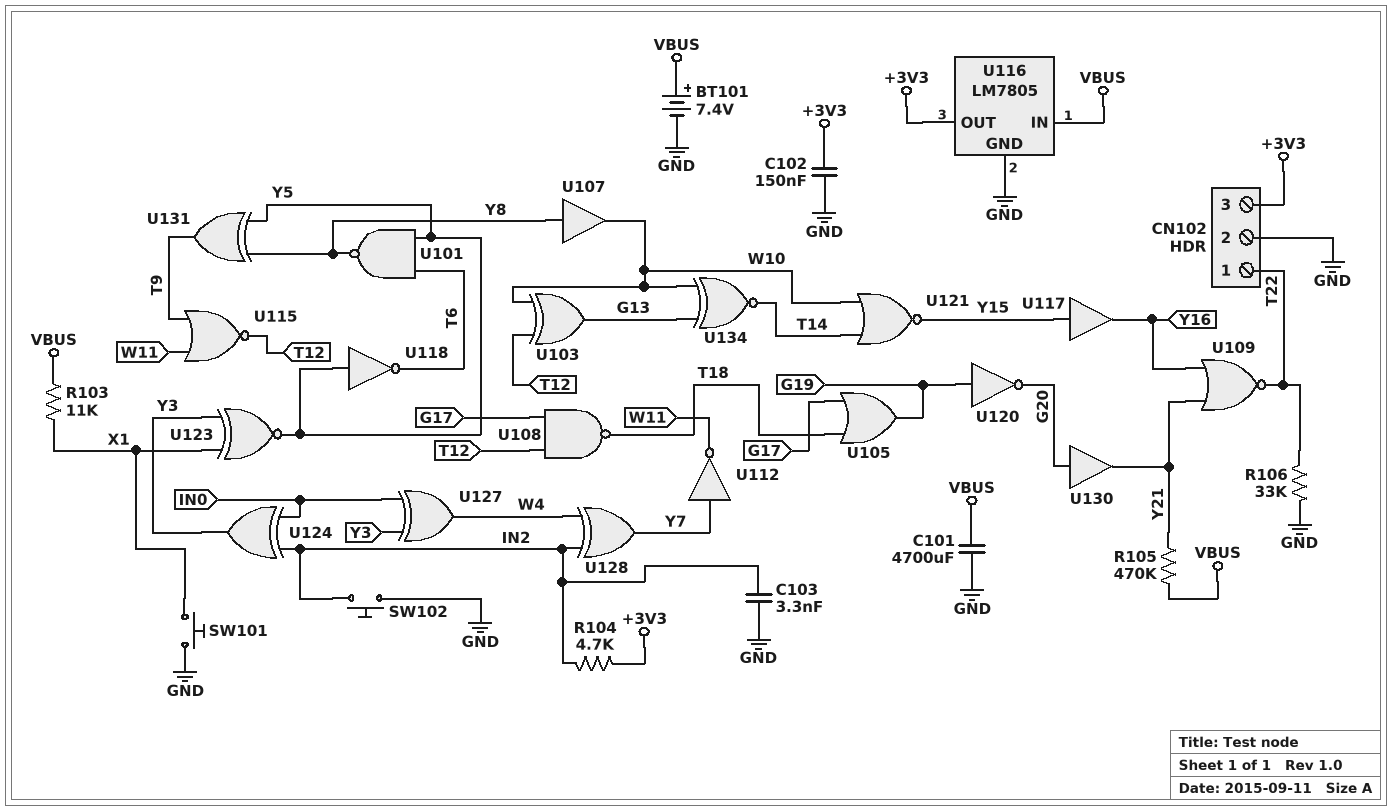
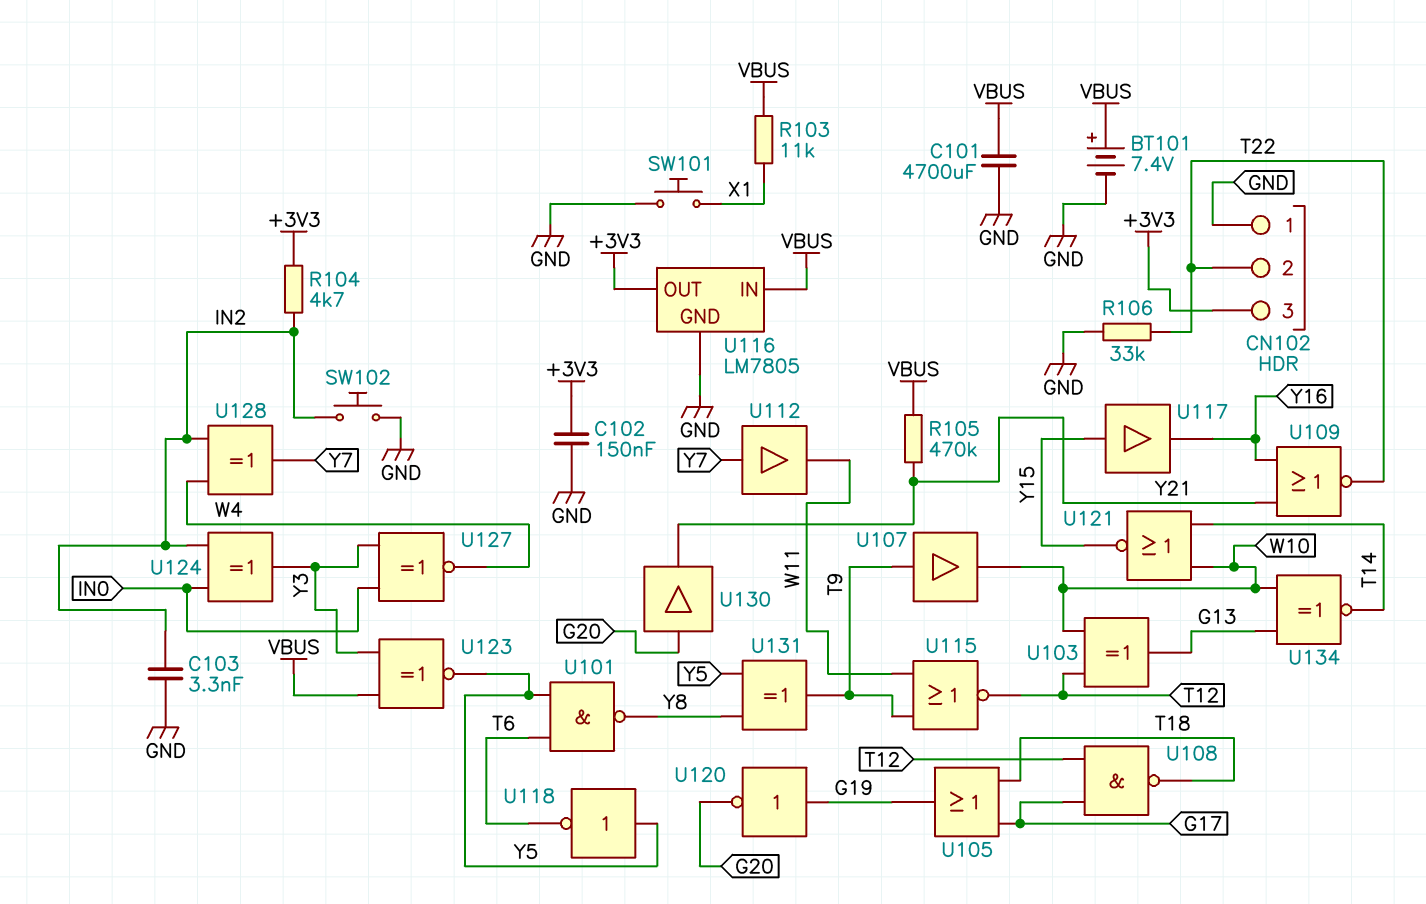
CN102 pin 1: T22 -> GND
CN102 pin 2: GND -> T22
U107: buffer (in Y8, out W10) -> buffer (in T9, out W10)
U112: NOT (in Y7, out W11) -> buffer (in Y7, out W11)
U123: XNOR (in X1, in Y3, out Y5) -> XNOR (in VBUS, in Y3, out Y5)
U127: XOR (in IN0, in Y3, out W4) -> XNOR (in IN0, in Y3, out W4)

